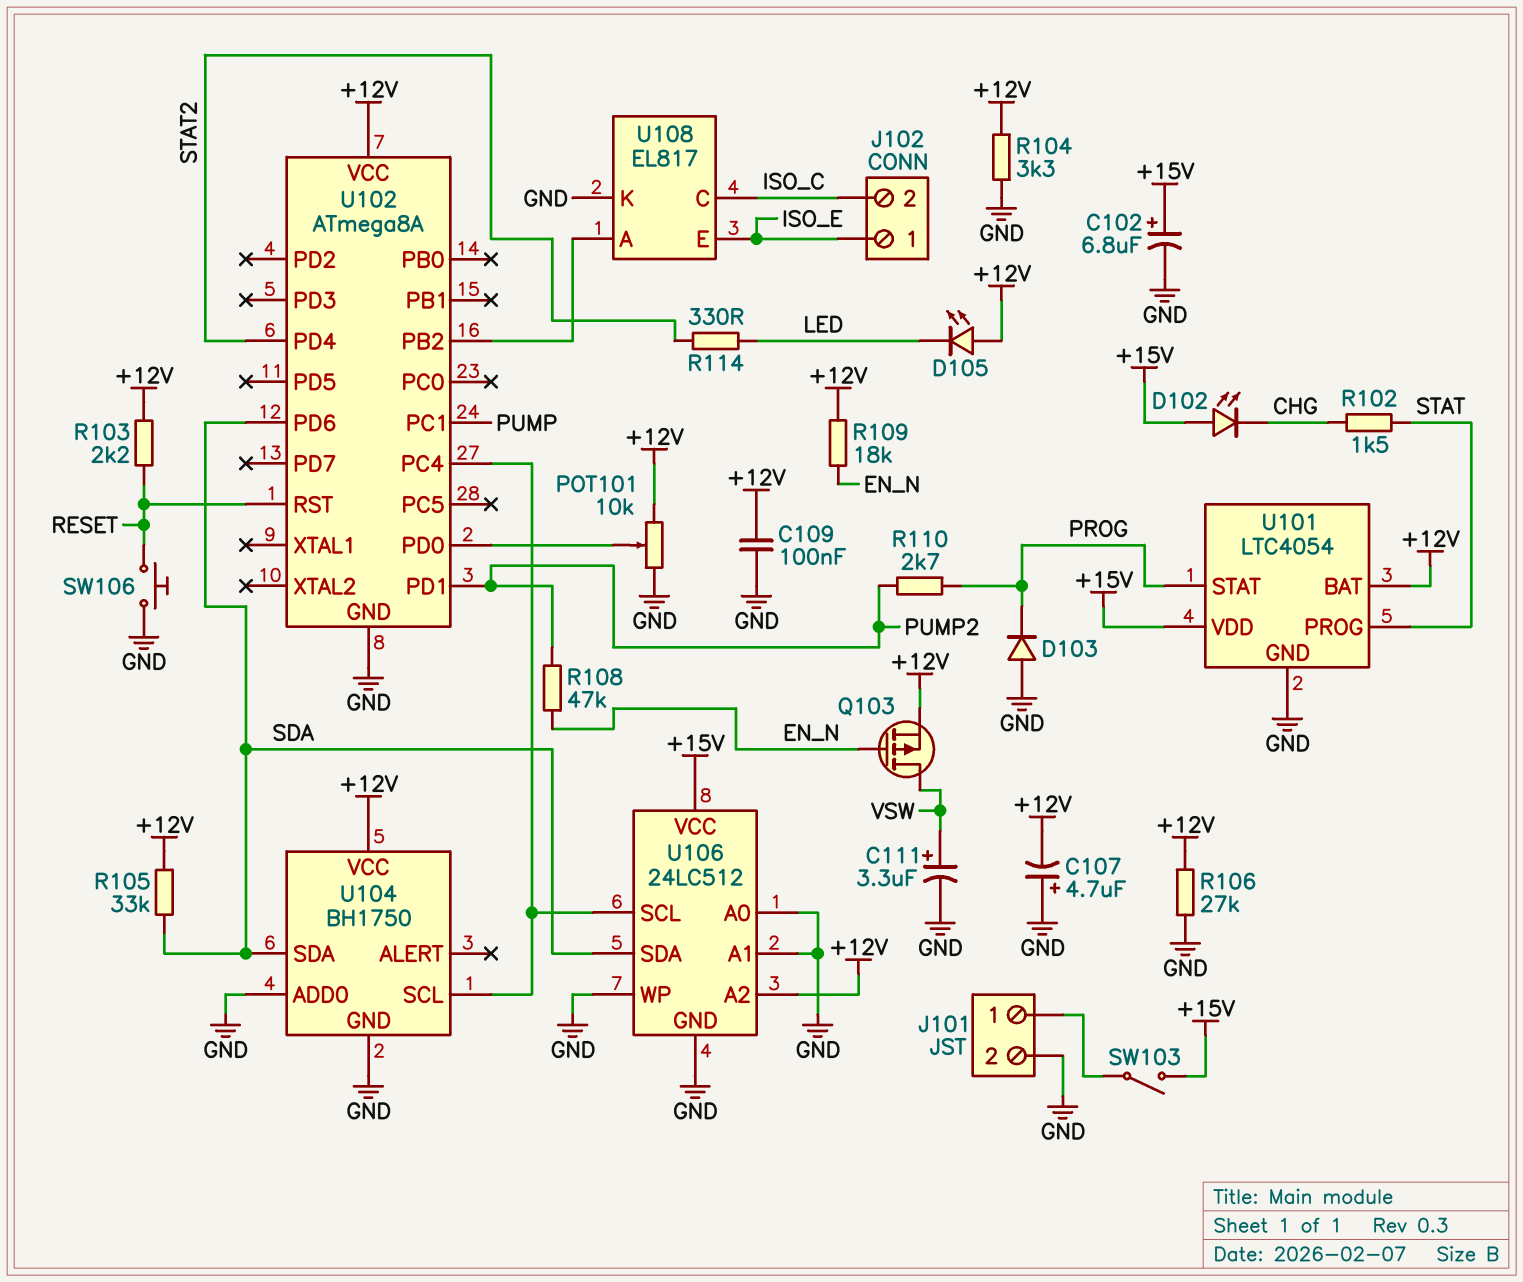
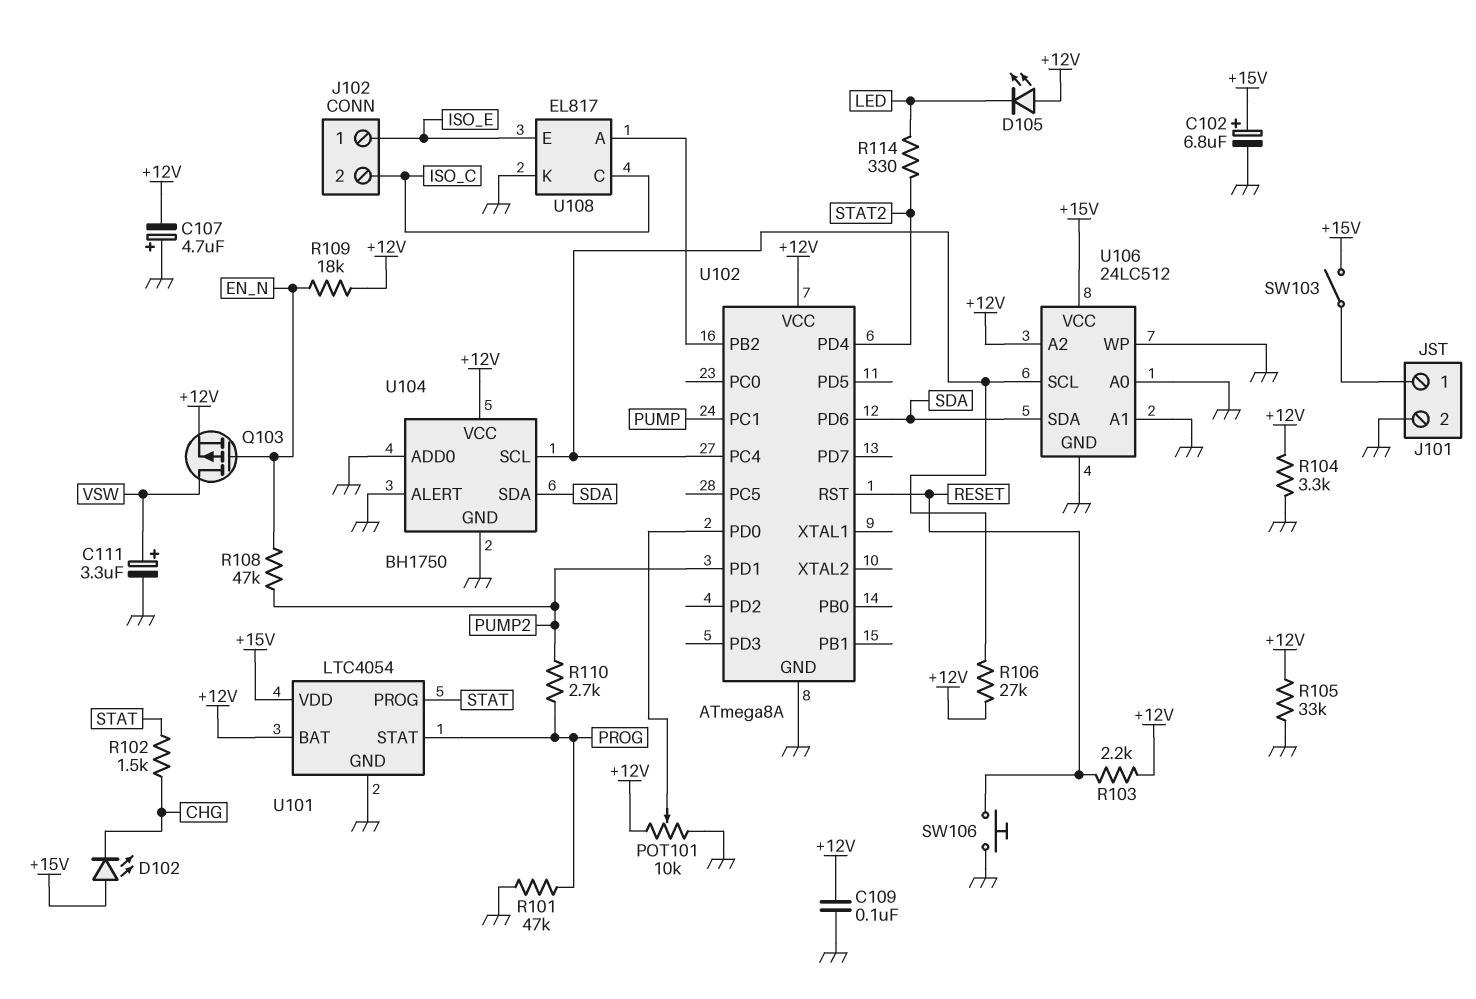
D103: diode (A GND, K PROG) -> none
R101: none -> 47k (GND, PROG)
R105: 33k (+12V, SDA) -> 33k (+12V, GND)
R106: 27k (+12V, GND) -> 27k (+12V, U102/PC4)
U104 pin ALERT: none -> GND

